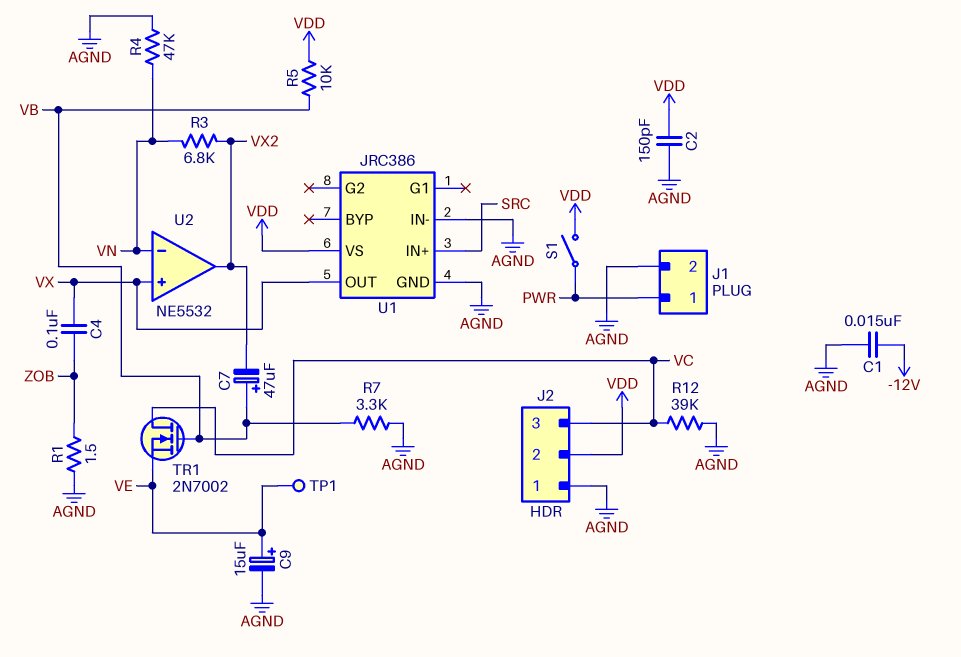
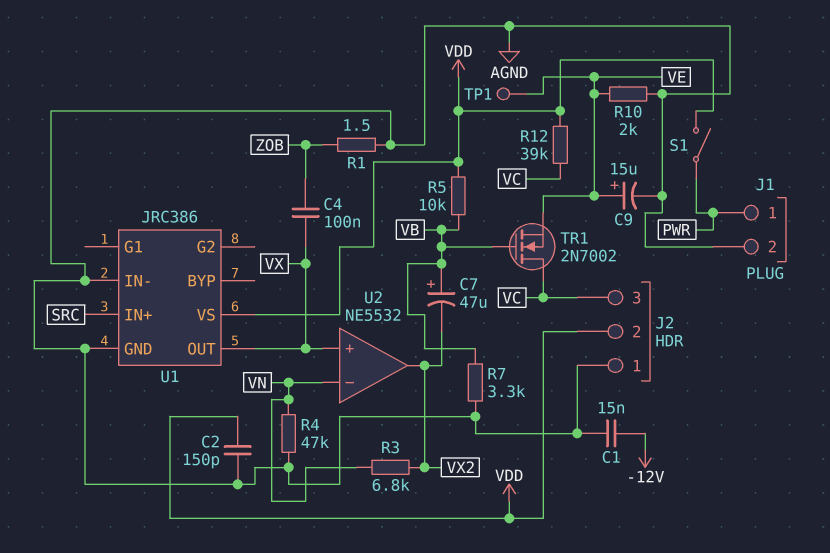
R10: none -> 2k (AGND, VE)
R12: 39k (AGND, VC) -> 39k (VC, VDD)

